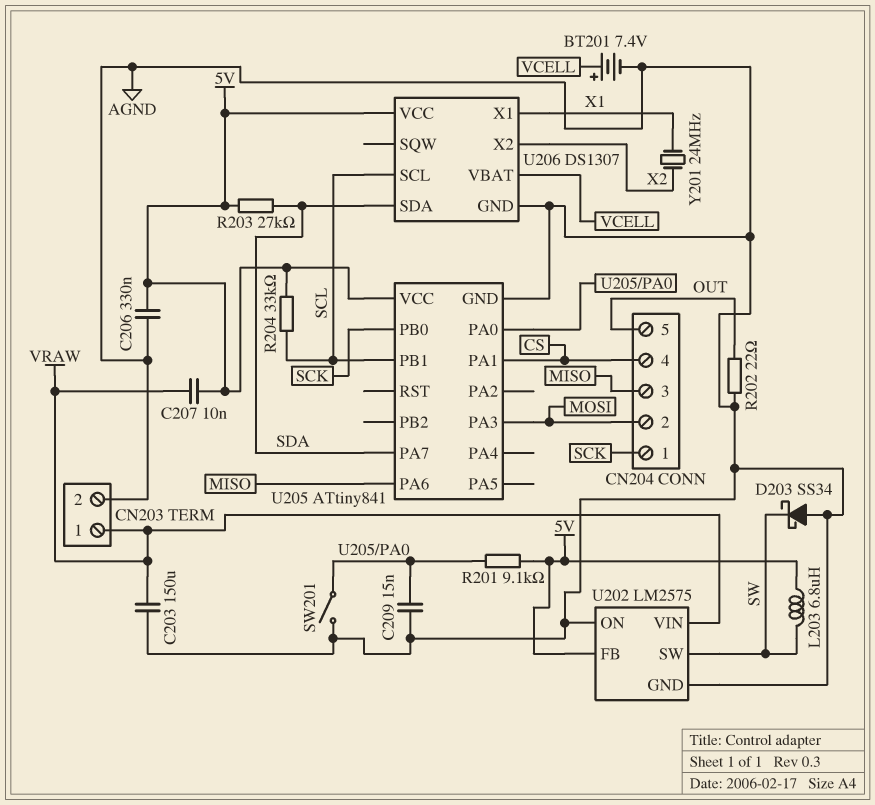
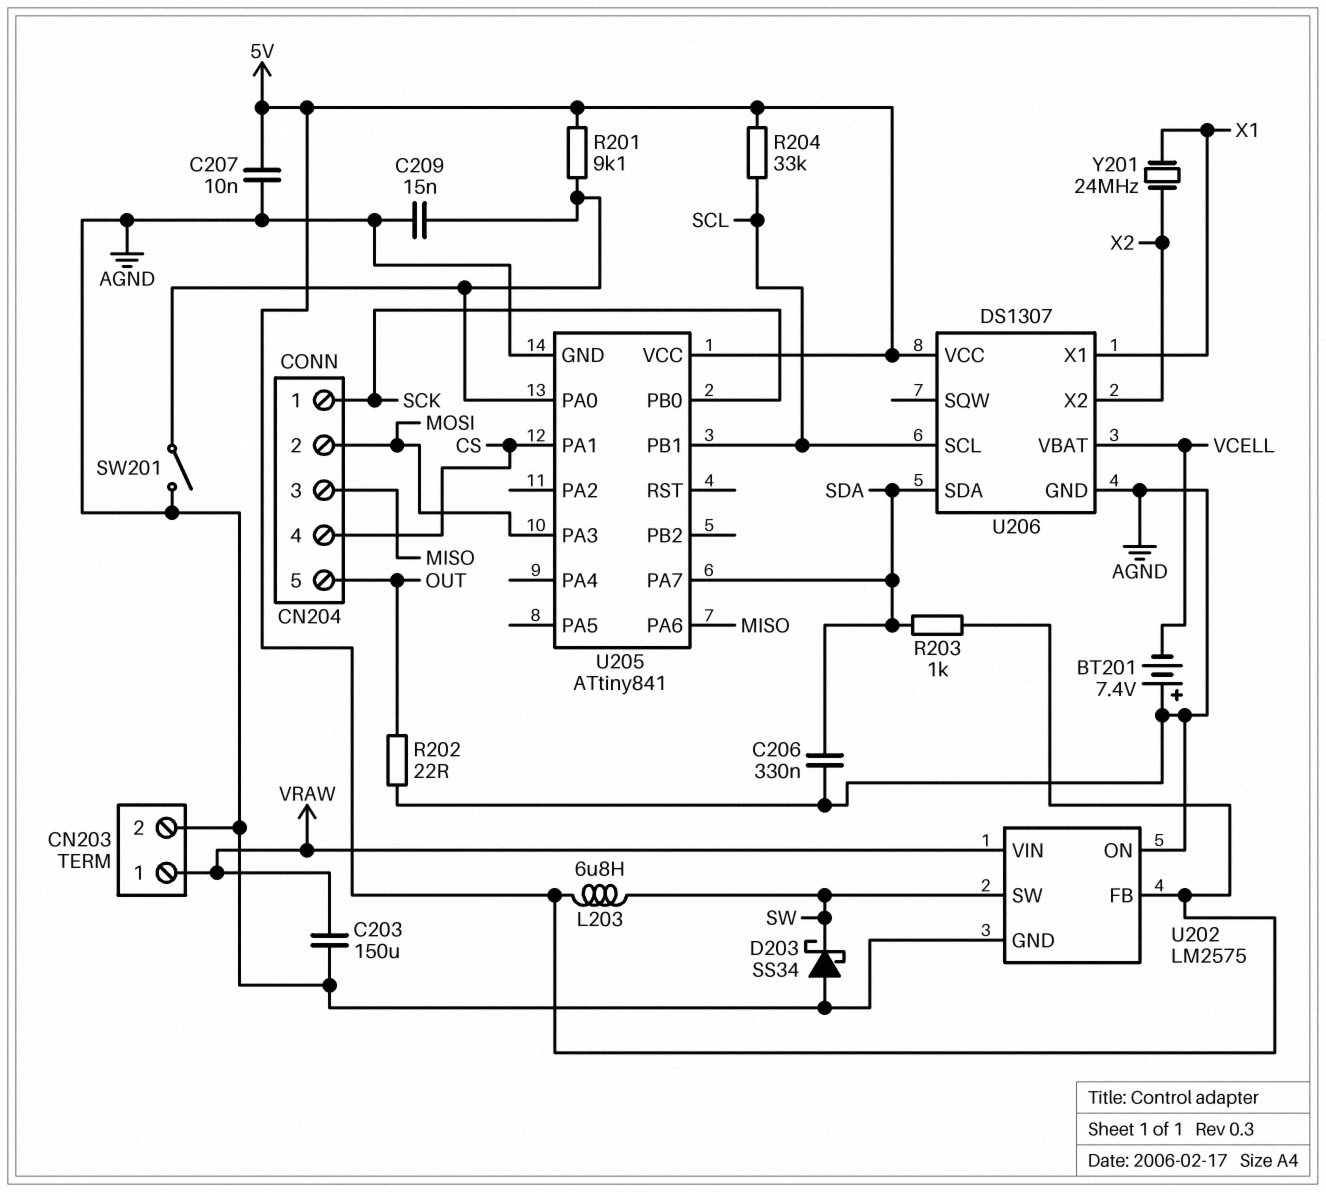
BT201: 7.4V (plus VCELL, minus AGND) -> 7.4V (plus AGND, minus VCELL)
C206: 330nF (5V, AGND) -> 330nF (AGND, SDA)
C207: 10nF (5V, VRAW) -> 10nF (5V, AGND)
R203: 27k (5V, SDA) -> 1k (5V, SDA)

